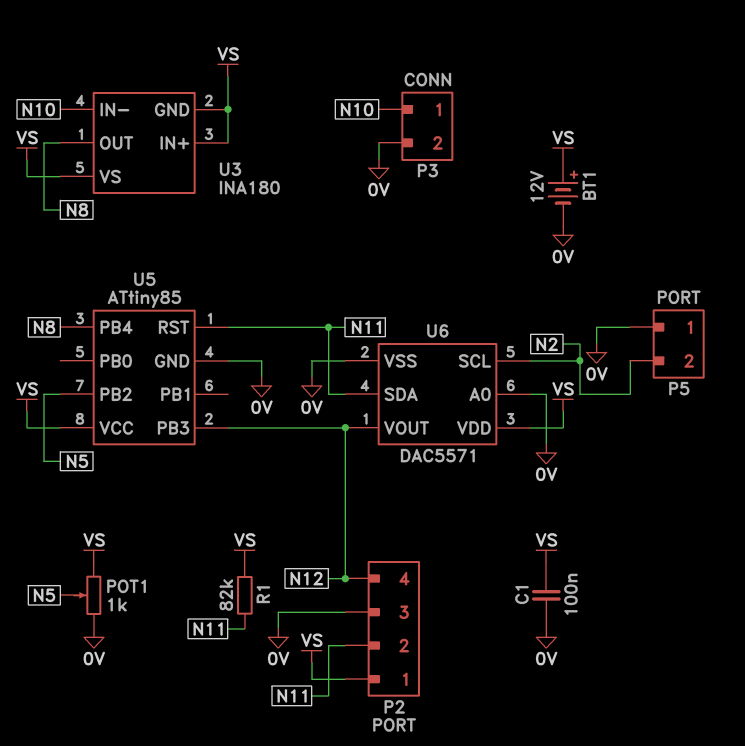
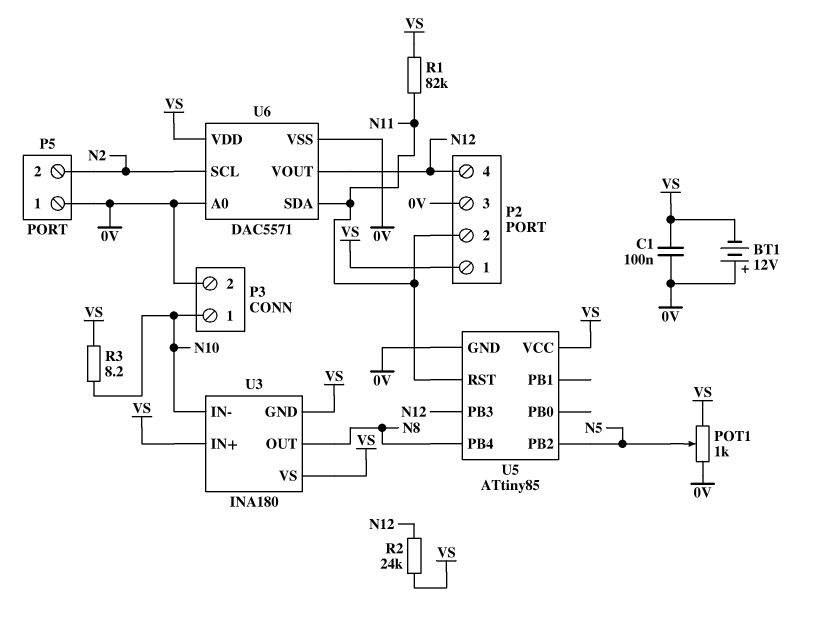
BT1: 12V (plus VS, minus 0V) -> 12V (plus 0V, minus VS)
R2: none -> 24k (N12, VS)
R3: none -> 8.2 (N10, VS)

